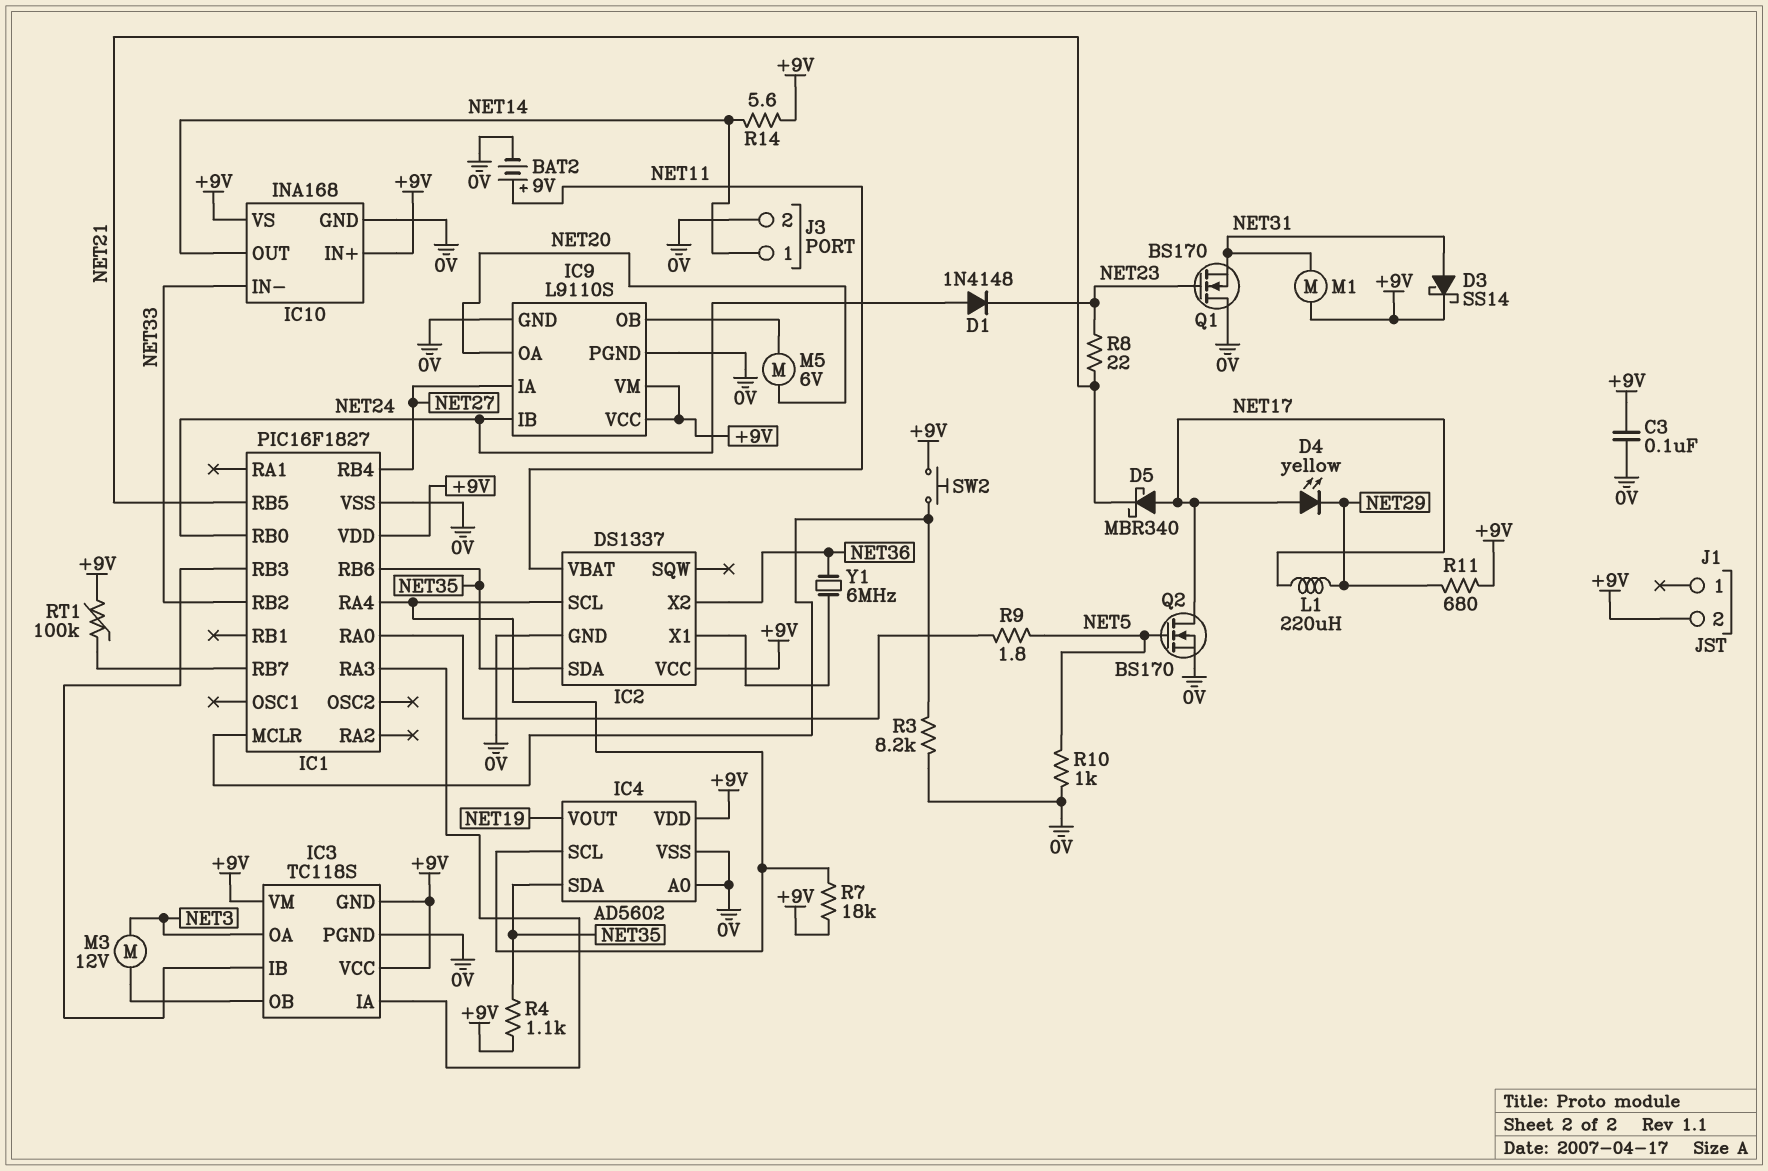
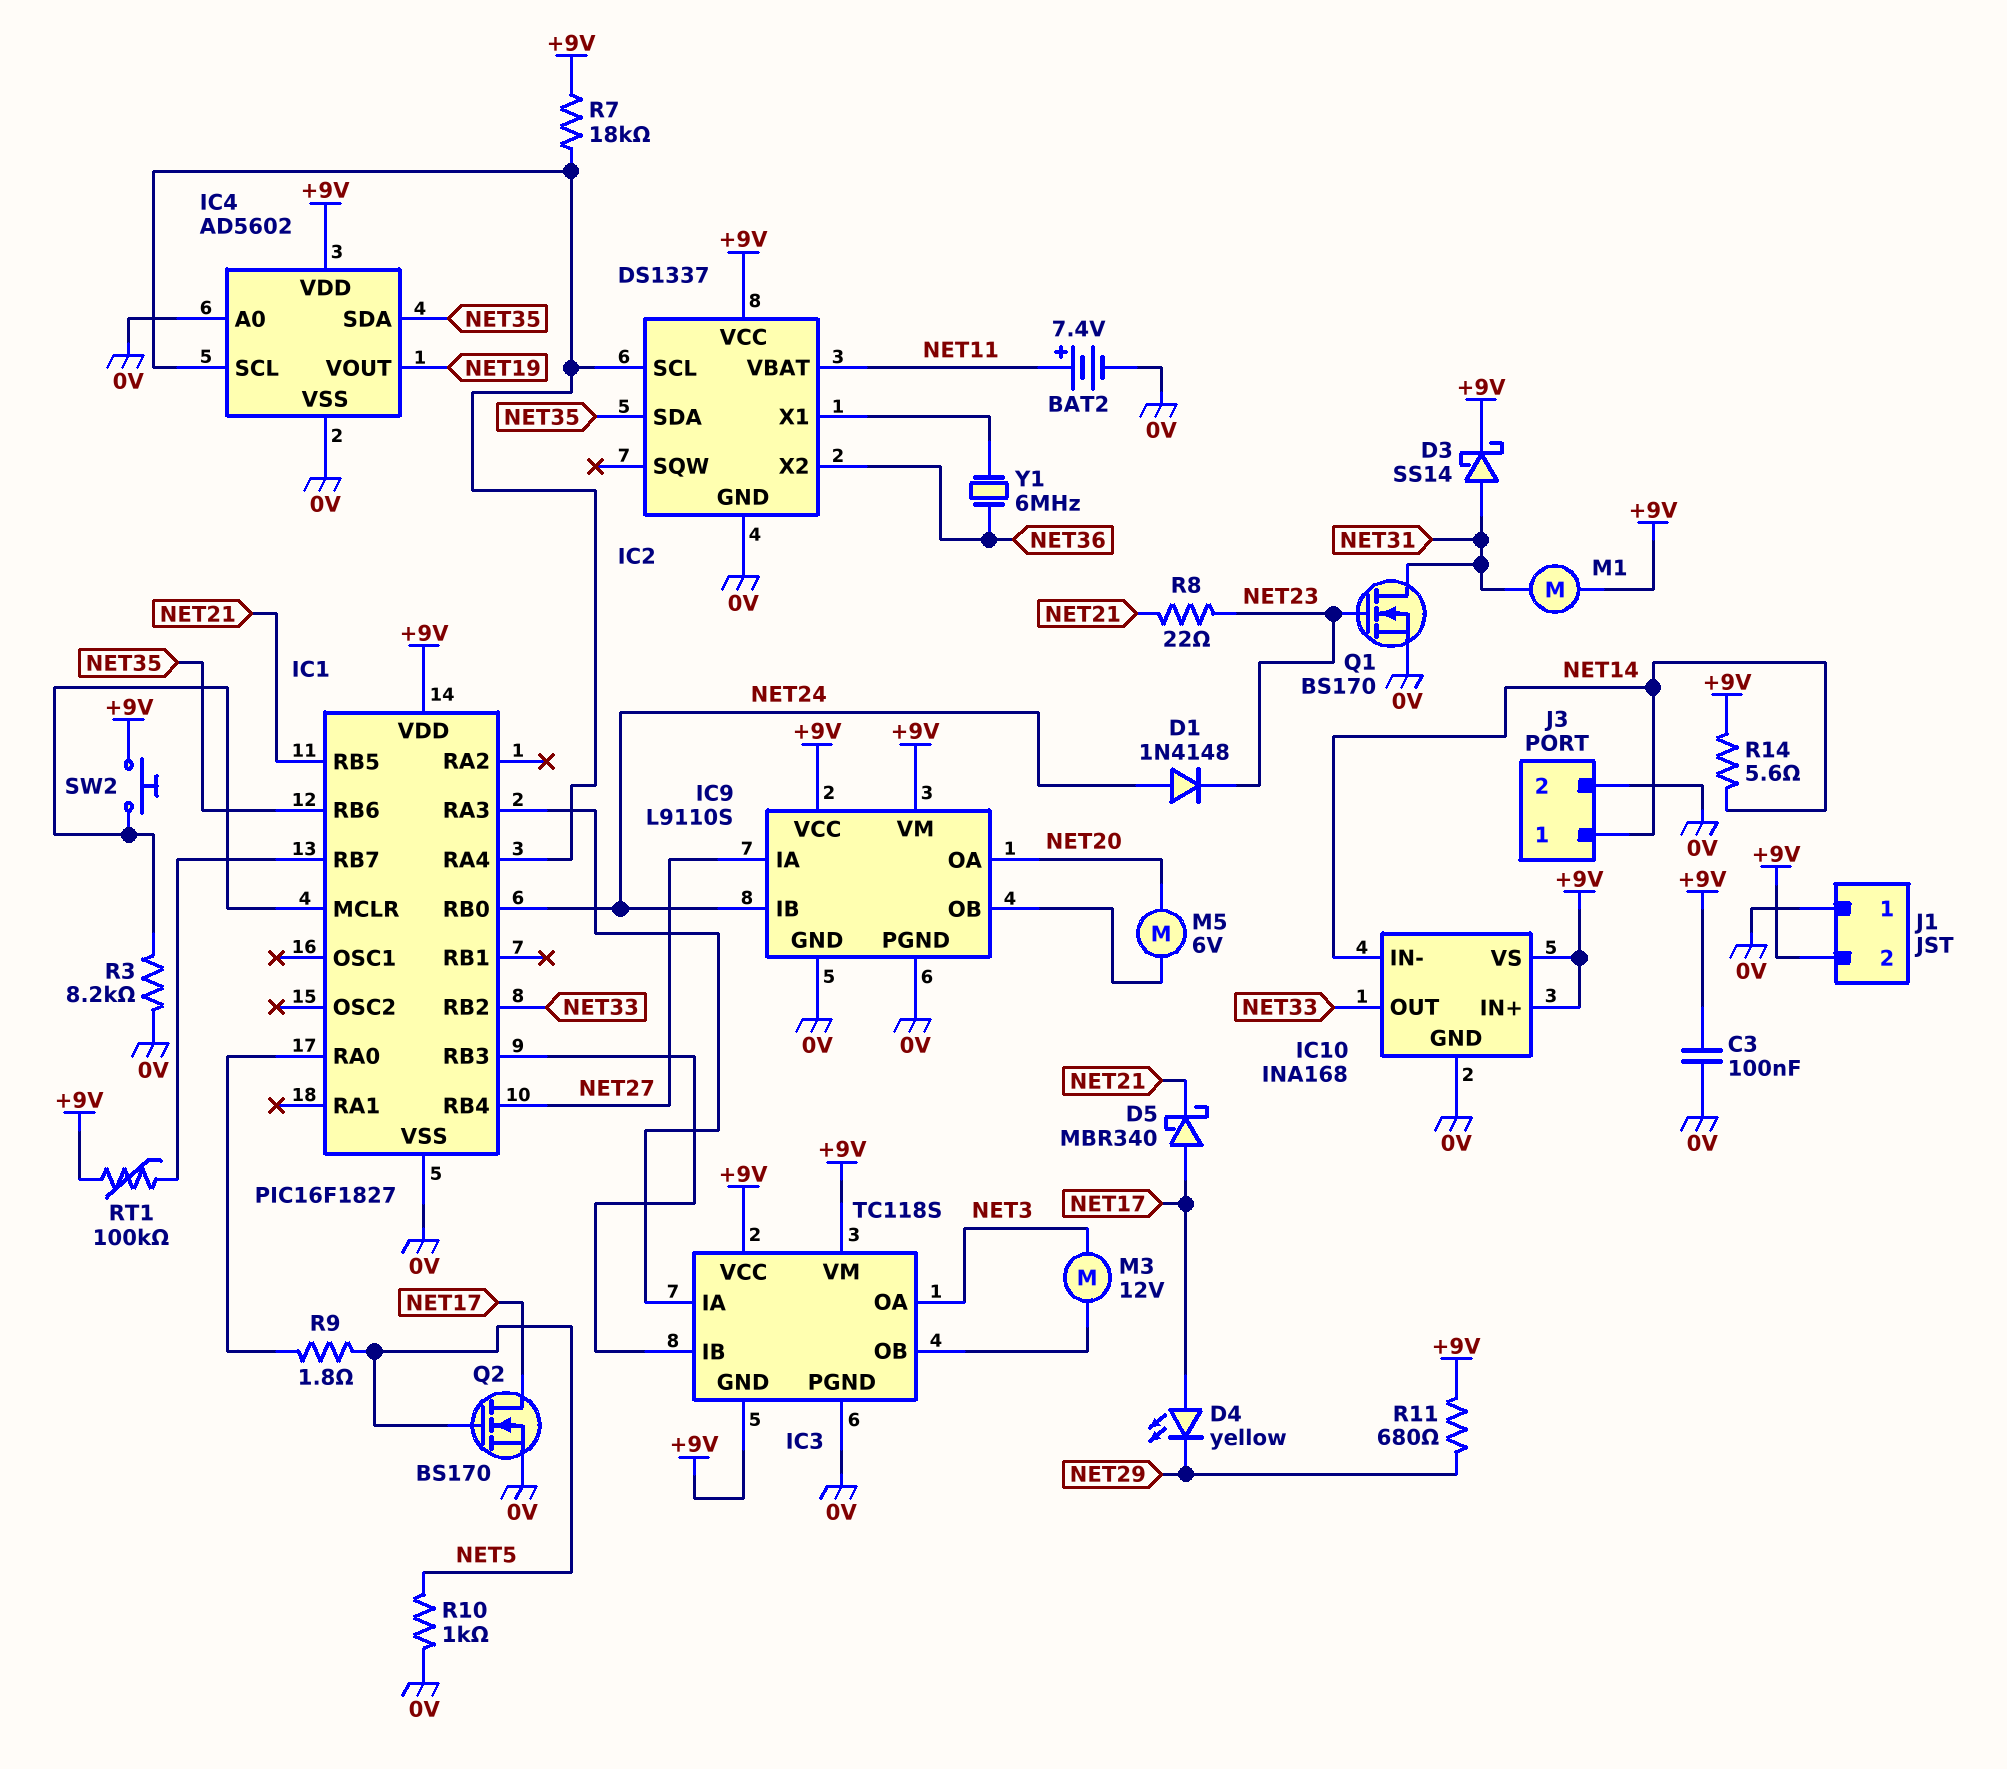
BAT2: 9V (plus NET11, minus 0V) -> 7.4V (plus NET11, minus 0V)
IC10 pin IN-: NET33 -> NET14
IC10 pin OUT: NET14 -> NET33
J1 pin 1: none -> 0V
L1: 220uH (NET17, NET29) -> none
Q1: NMOS BS170 (G NET23, D 0V, S NET31) -> NMOS BS170 (G NET23, D NET31, S 0V)
R4: 1.1k (+9V, NET35) -> none

